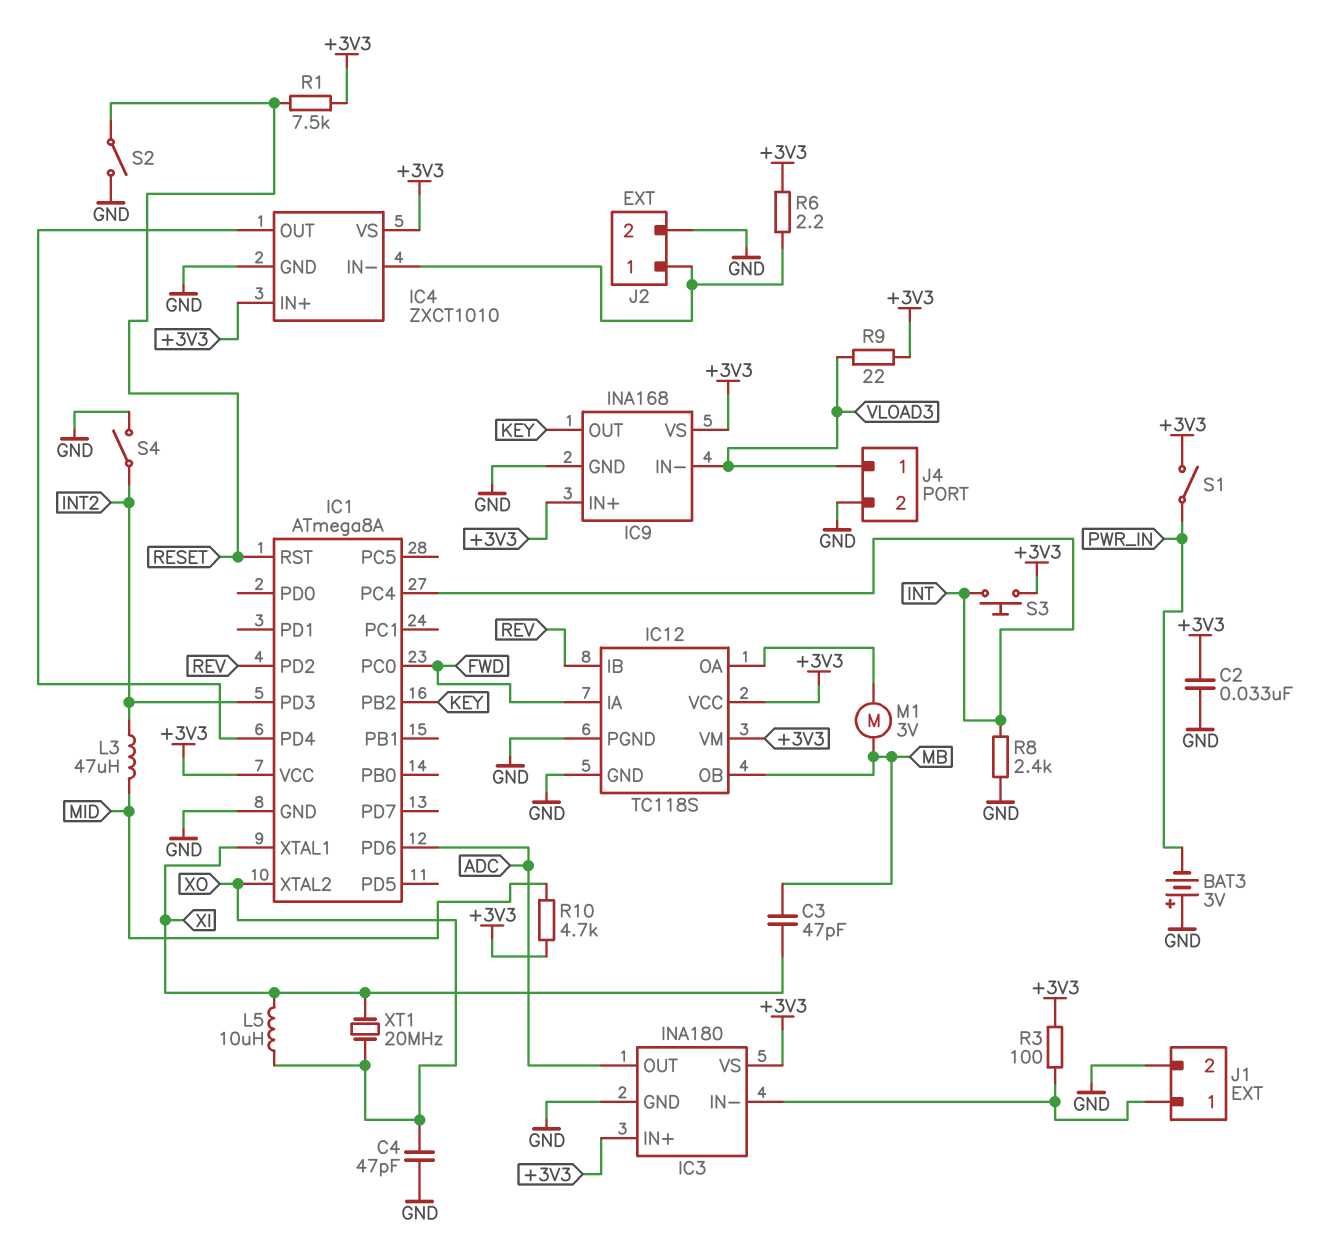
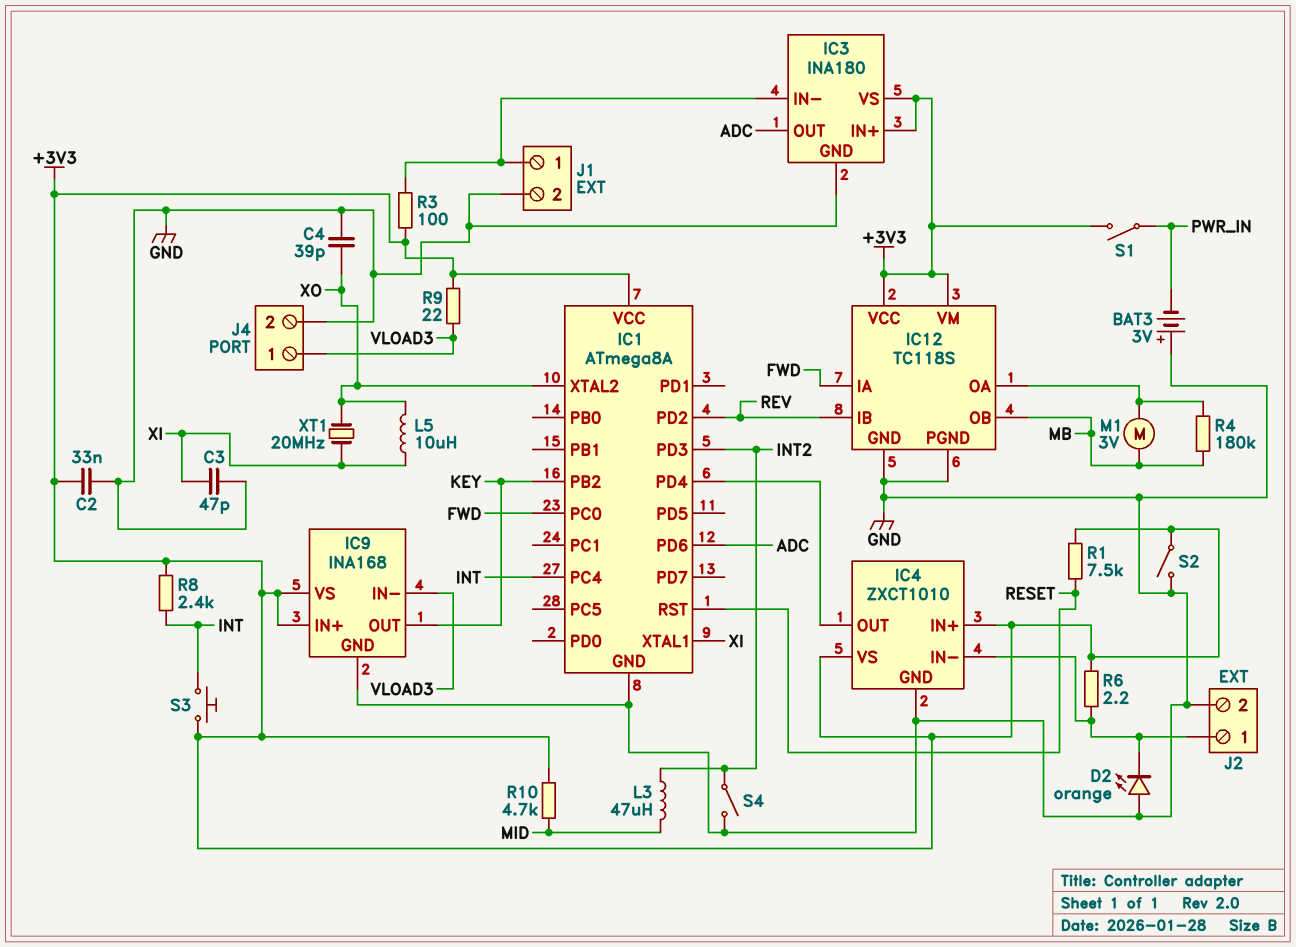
C3: 47pF (MB, XI) -> 47pF (GND, XI)
C4: 47pF (GND, XO) -> 39pF (GND, XO)
D2: none -> LED orange (A GND, K IC4/IN-)
R4: none -> 180k (IC12/OA, MB)
R8: 2.4k (GND, INT) -> 2.4k (+3V3, INT)
S2: switch (GND, RESET) -> switch (+3V3, GND)

